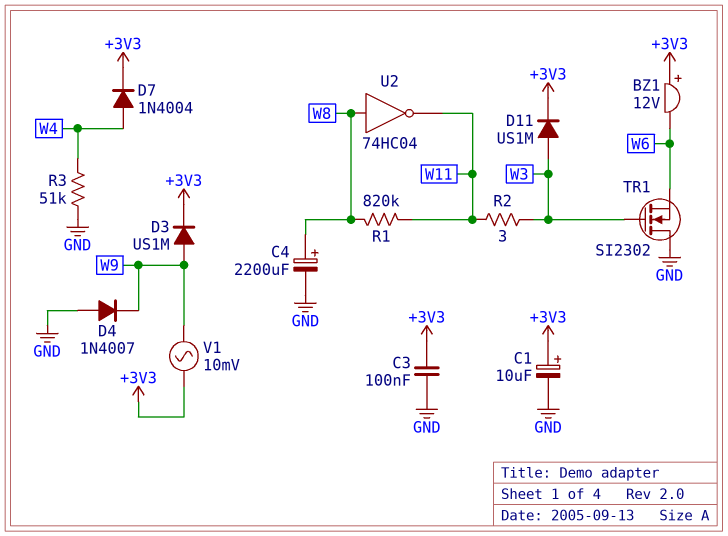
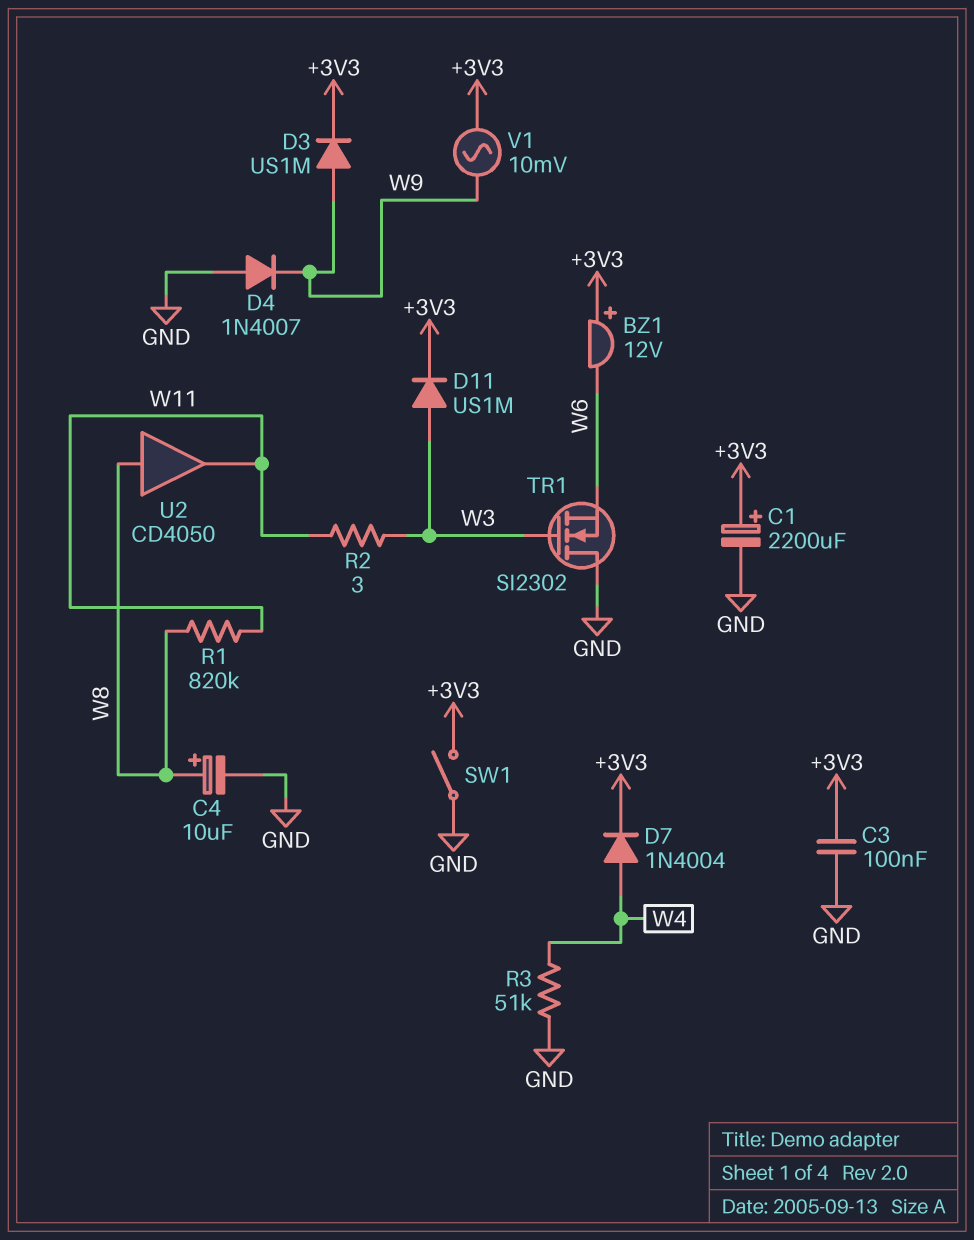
C1: 10uF (plus +3V3, minus GND) -> 2200uF (plus +3V3, minus GND)
C4: 2200uF (plus W8, minus GND) -> 10uF (plus W8, minus GND)
SW1: none -> switch (+3V3, GND)
U2: NOT 74HC04 (in W8, out W11) -> buffer CD4050 (in W8, out W11)

